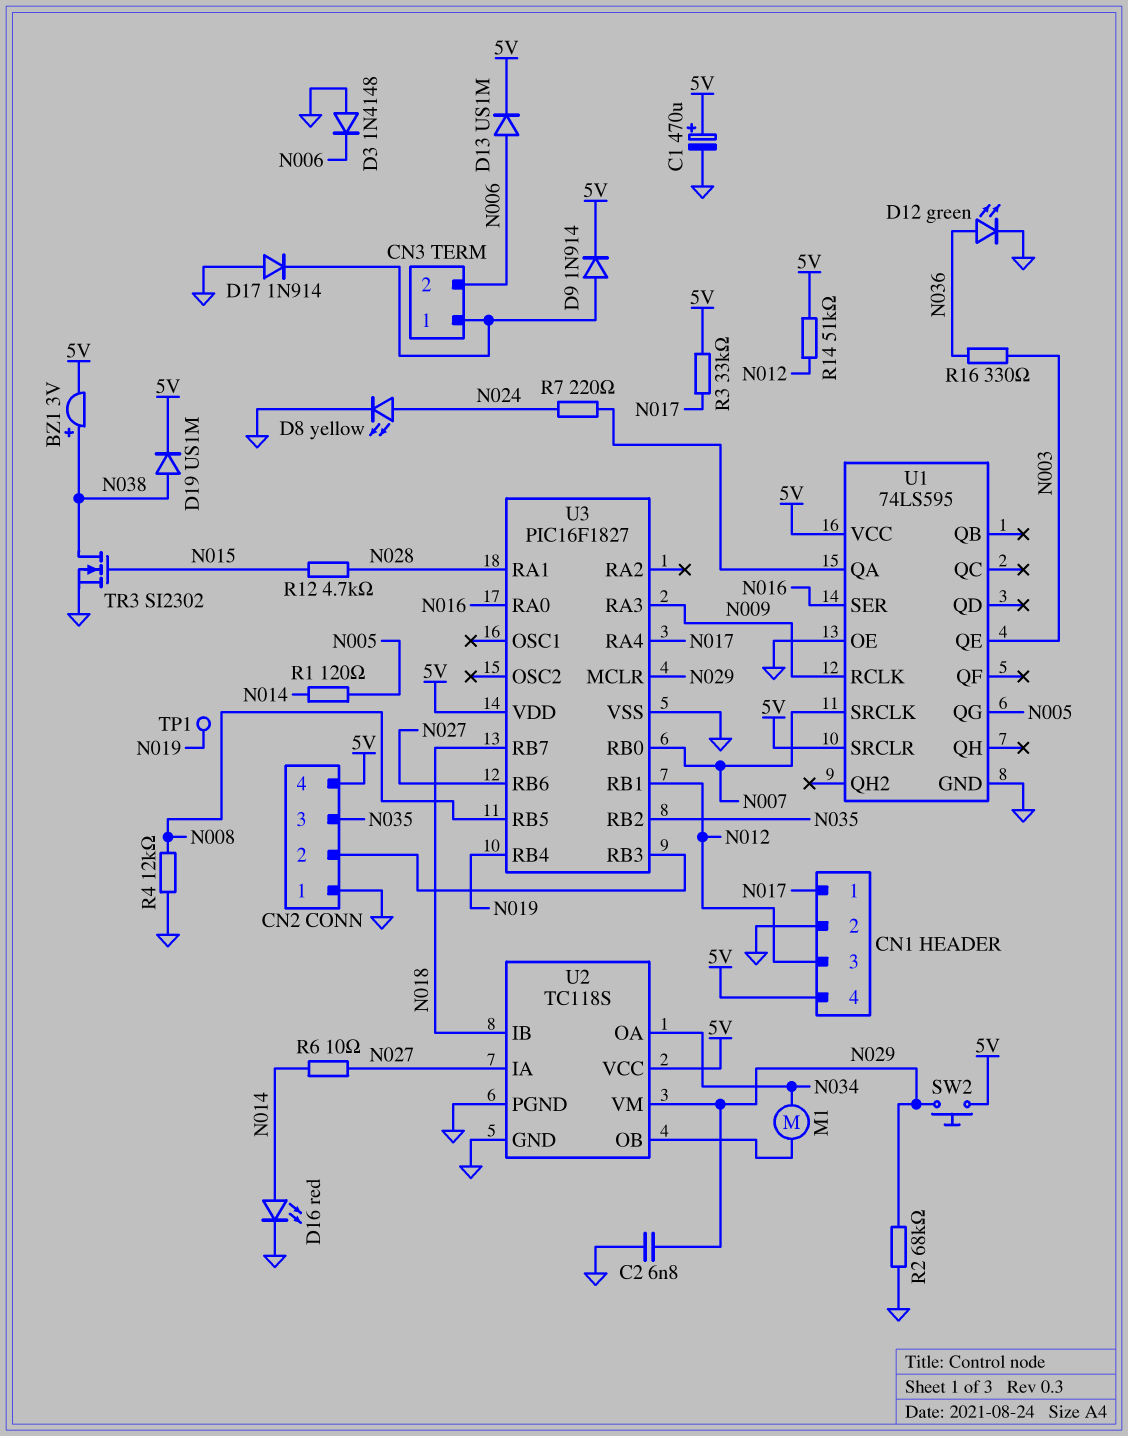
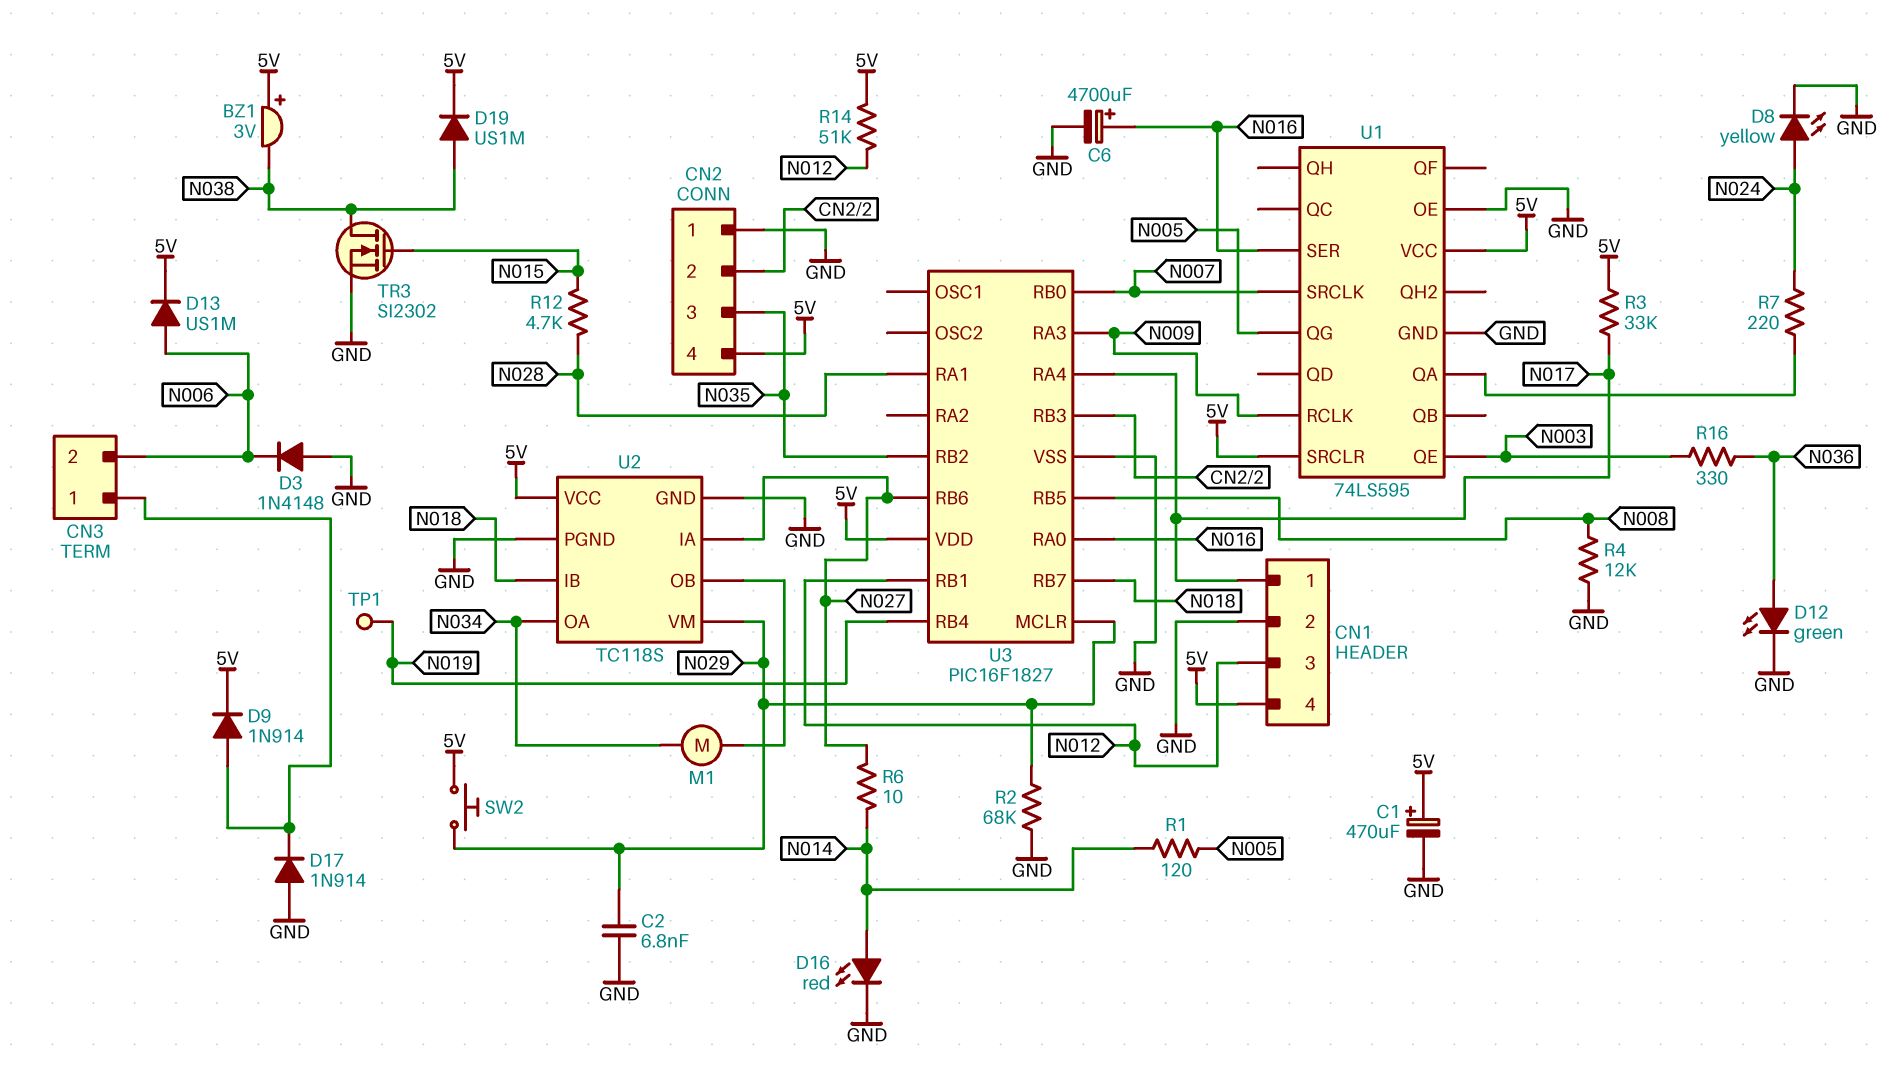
BZ1: buzzer 3V (plus N038, minus 5V) -> buzzer 3V (plus 5V, minus N038)
C6: none -> 4700uF (plus N016, minus GND)

